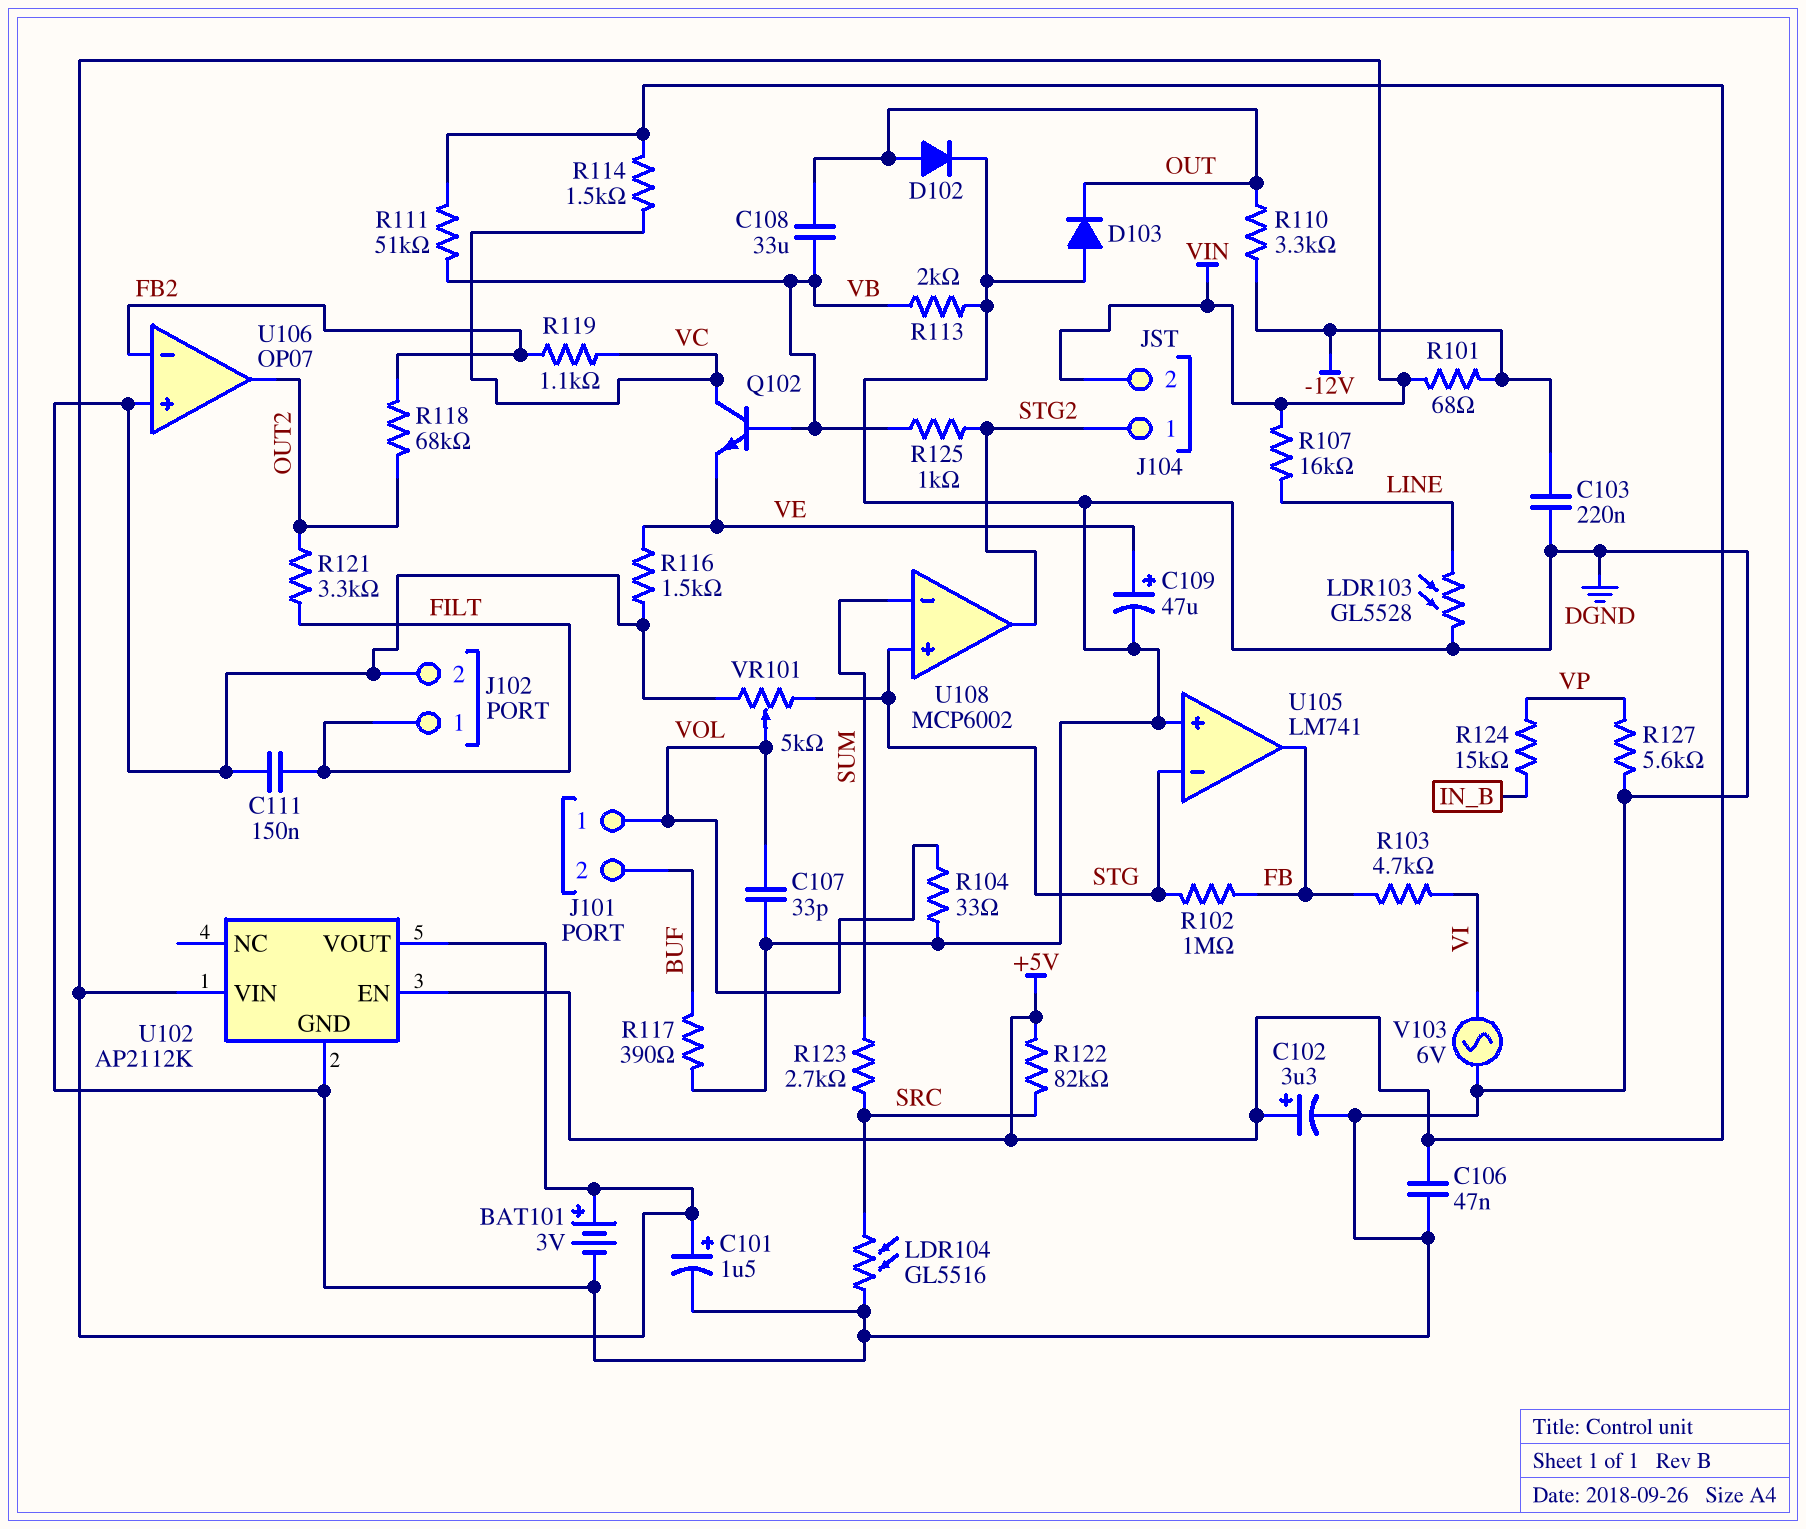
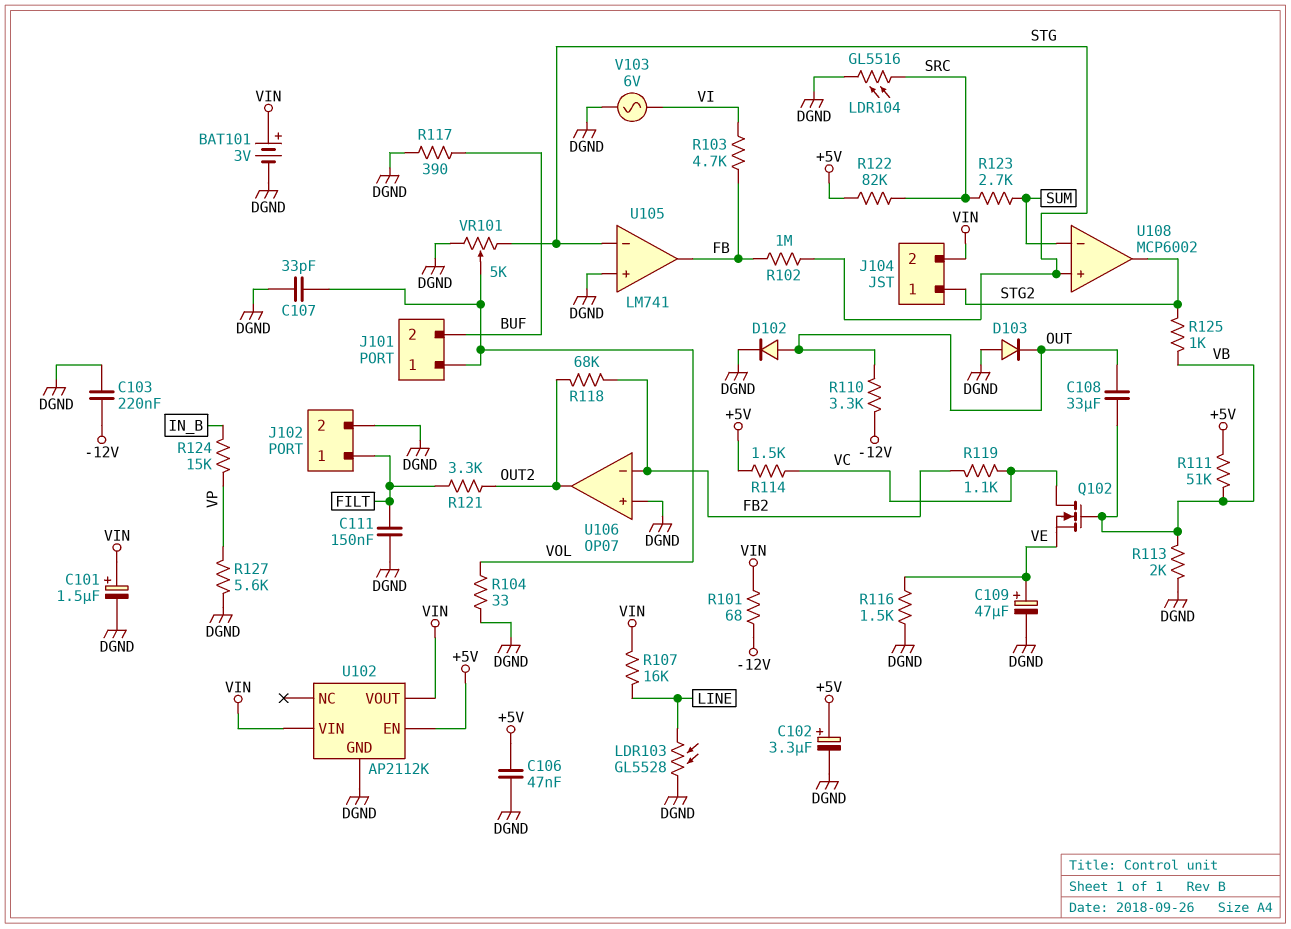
Q102: NPN (B VB, C VC, E VE) -> NMOS (G VB, D VC, S VE)

